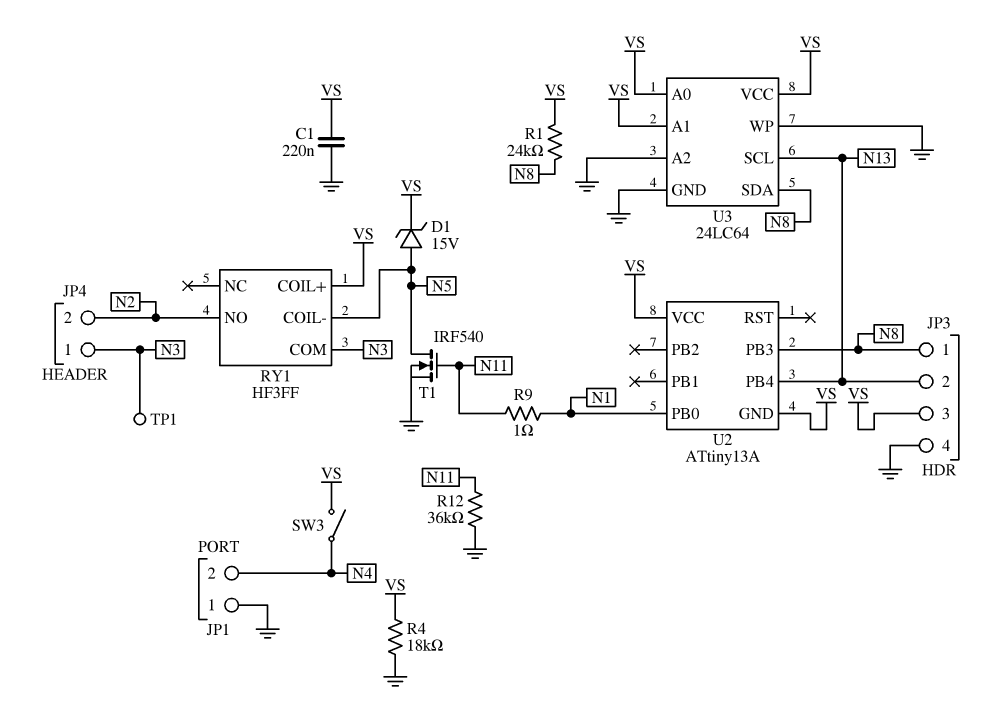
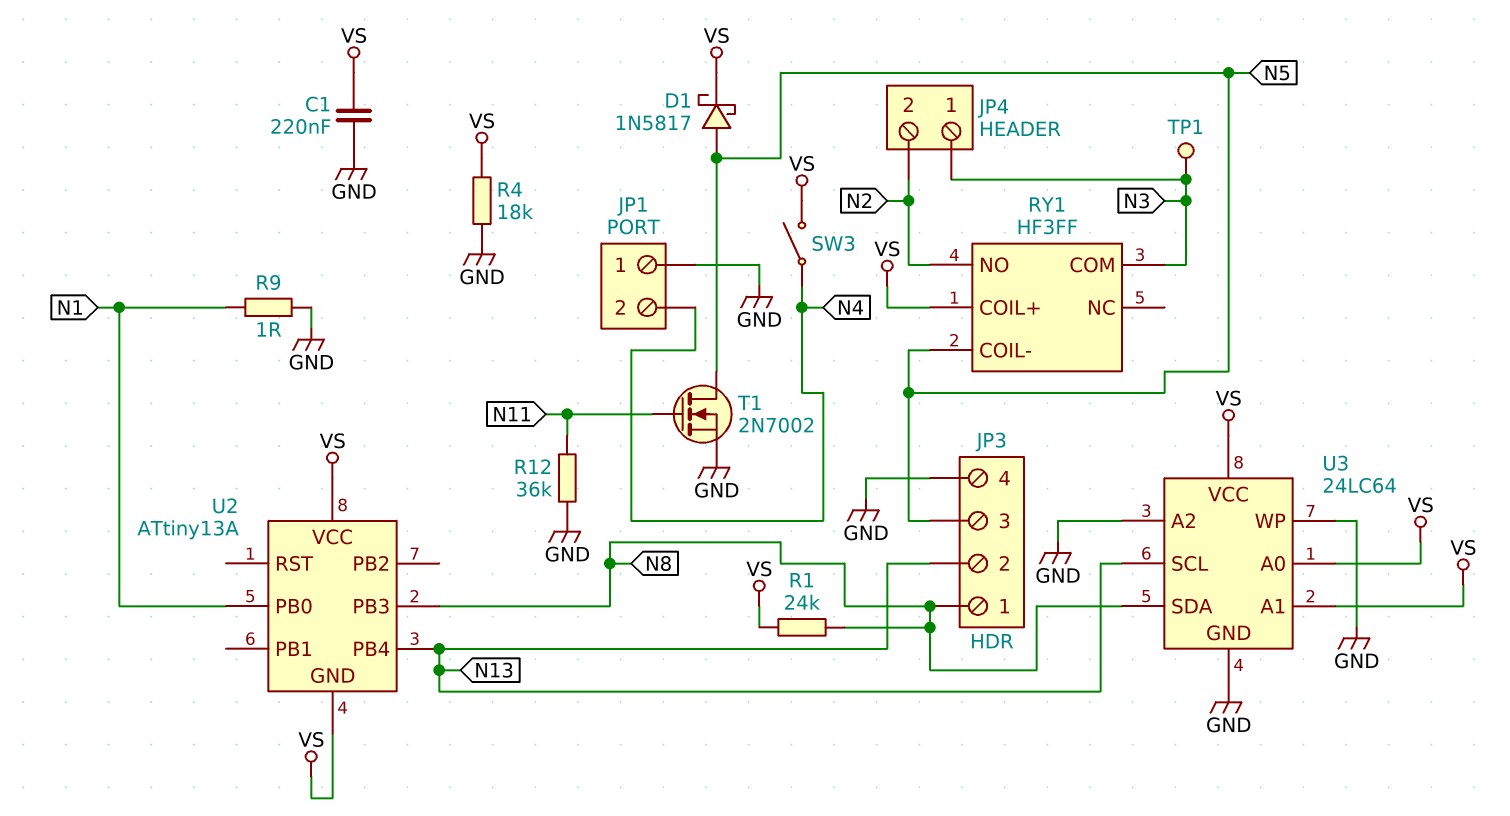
D1: zener 15V (A N5, K VS) -> schottky 1N5817 (A N5, K VS)
JP3 pin 3: VS -> N5
R9: 1 (N1, N11) -> 1 (GND, N1)
T1: NMOS IRF540 (G N11, D N5, S GND) -> NMOS 2N7002 (G N11, D N5, S GND)

